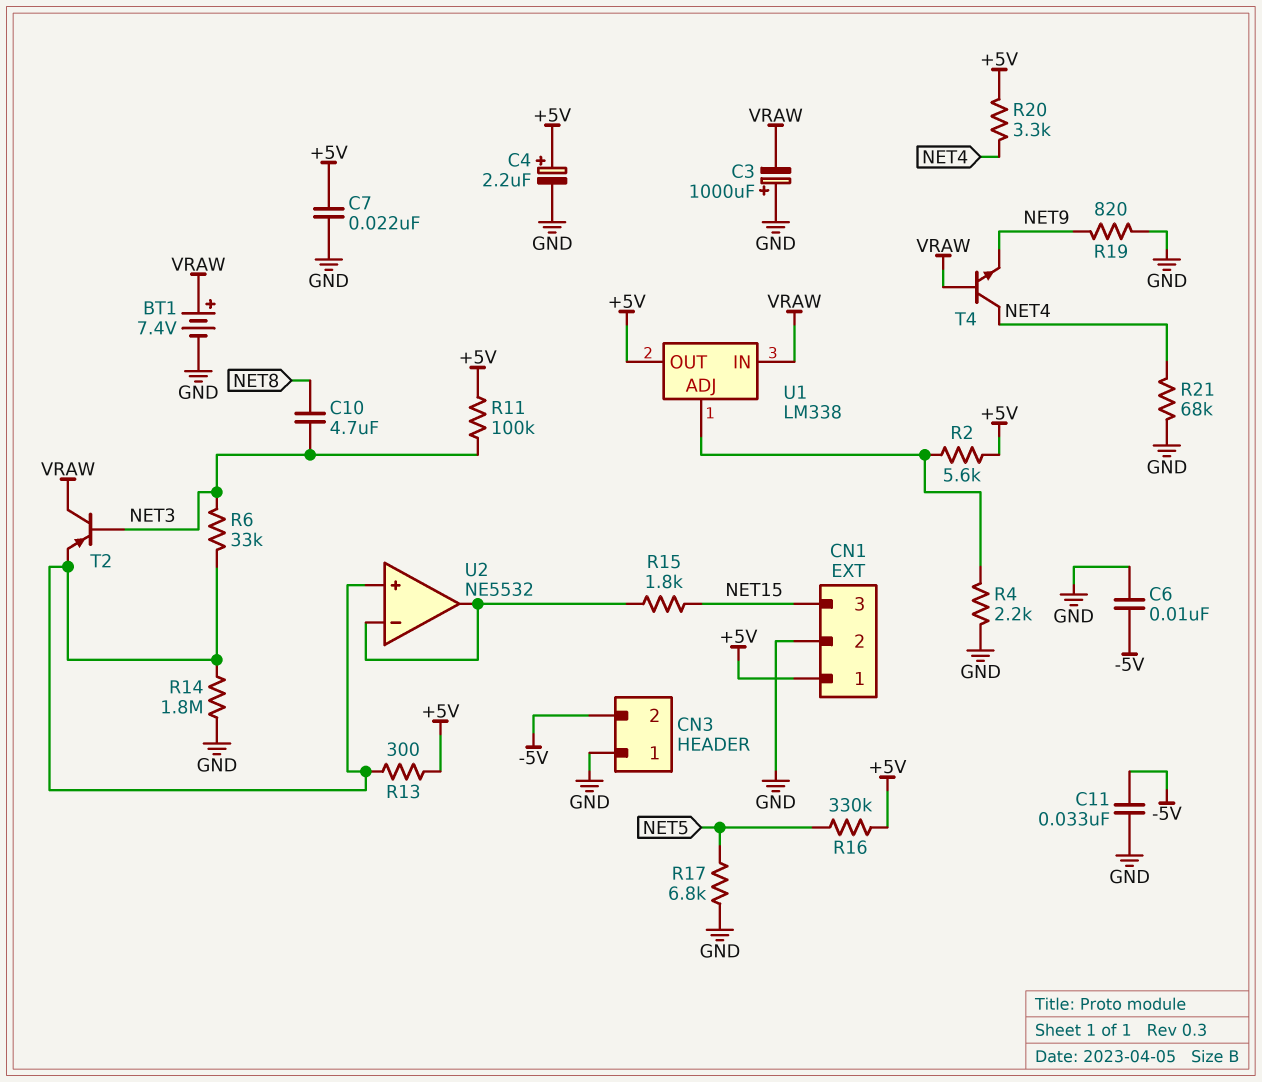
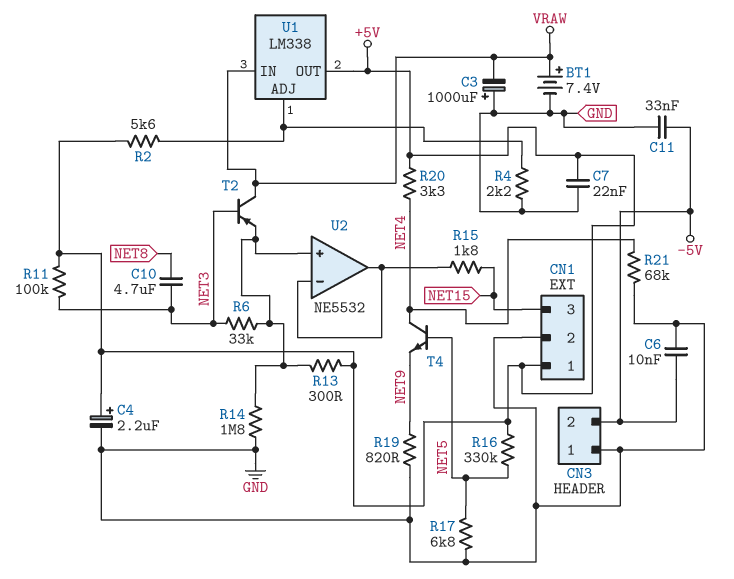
T4: NPN (B VRAW, C NET4, E NET9) -> NPN (B NET5, C NET4, E NET9)

